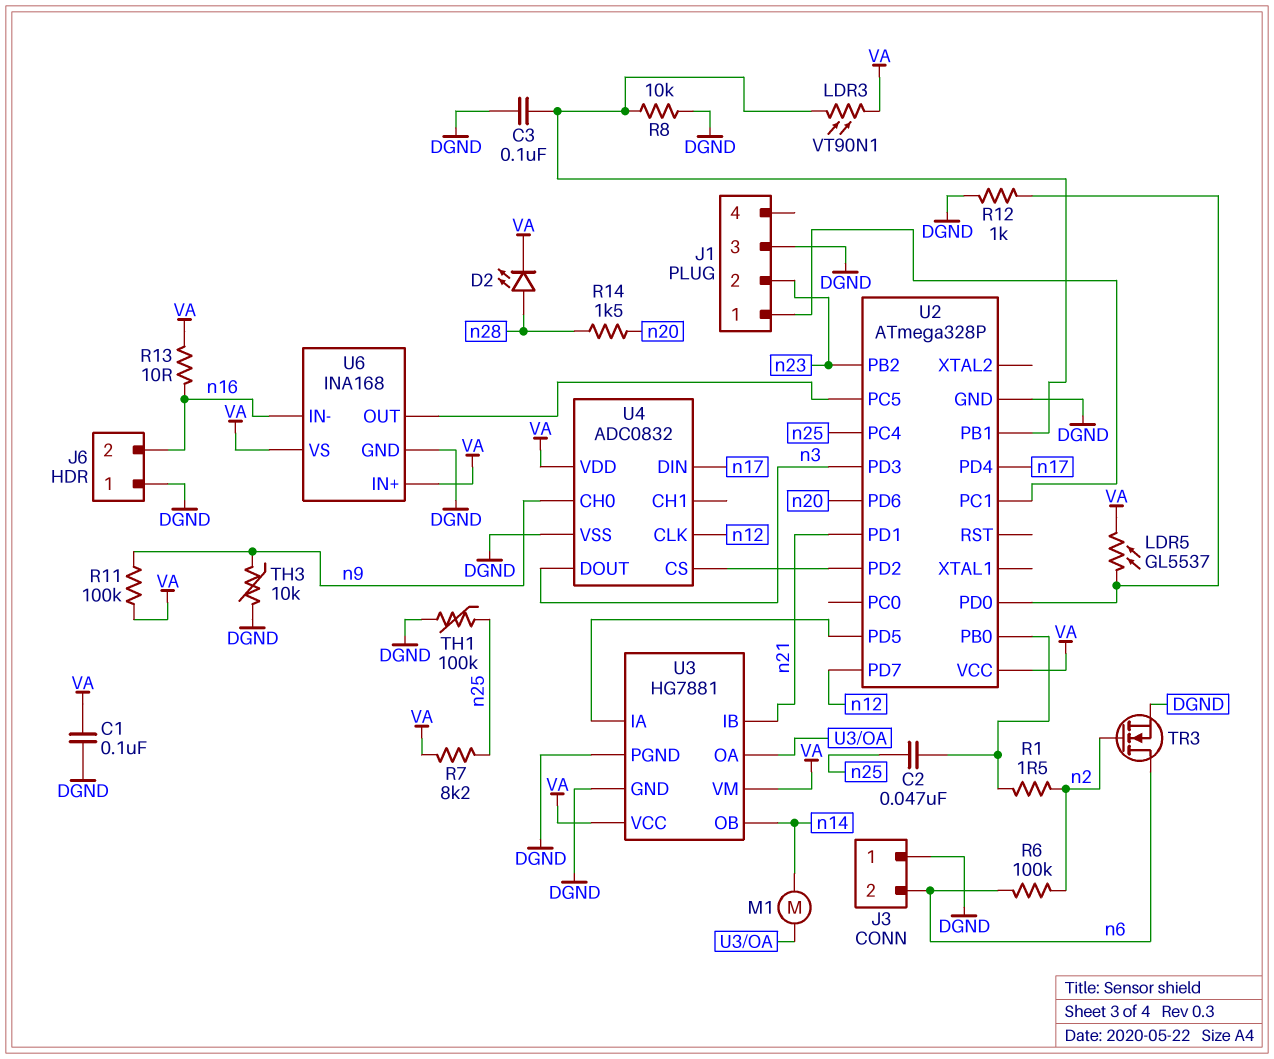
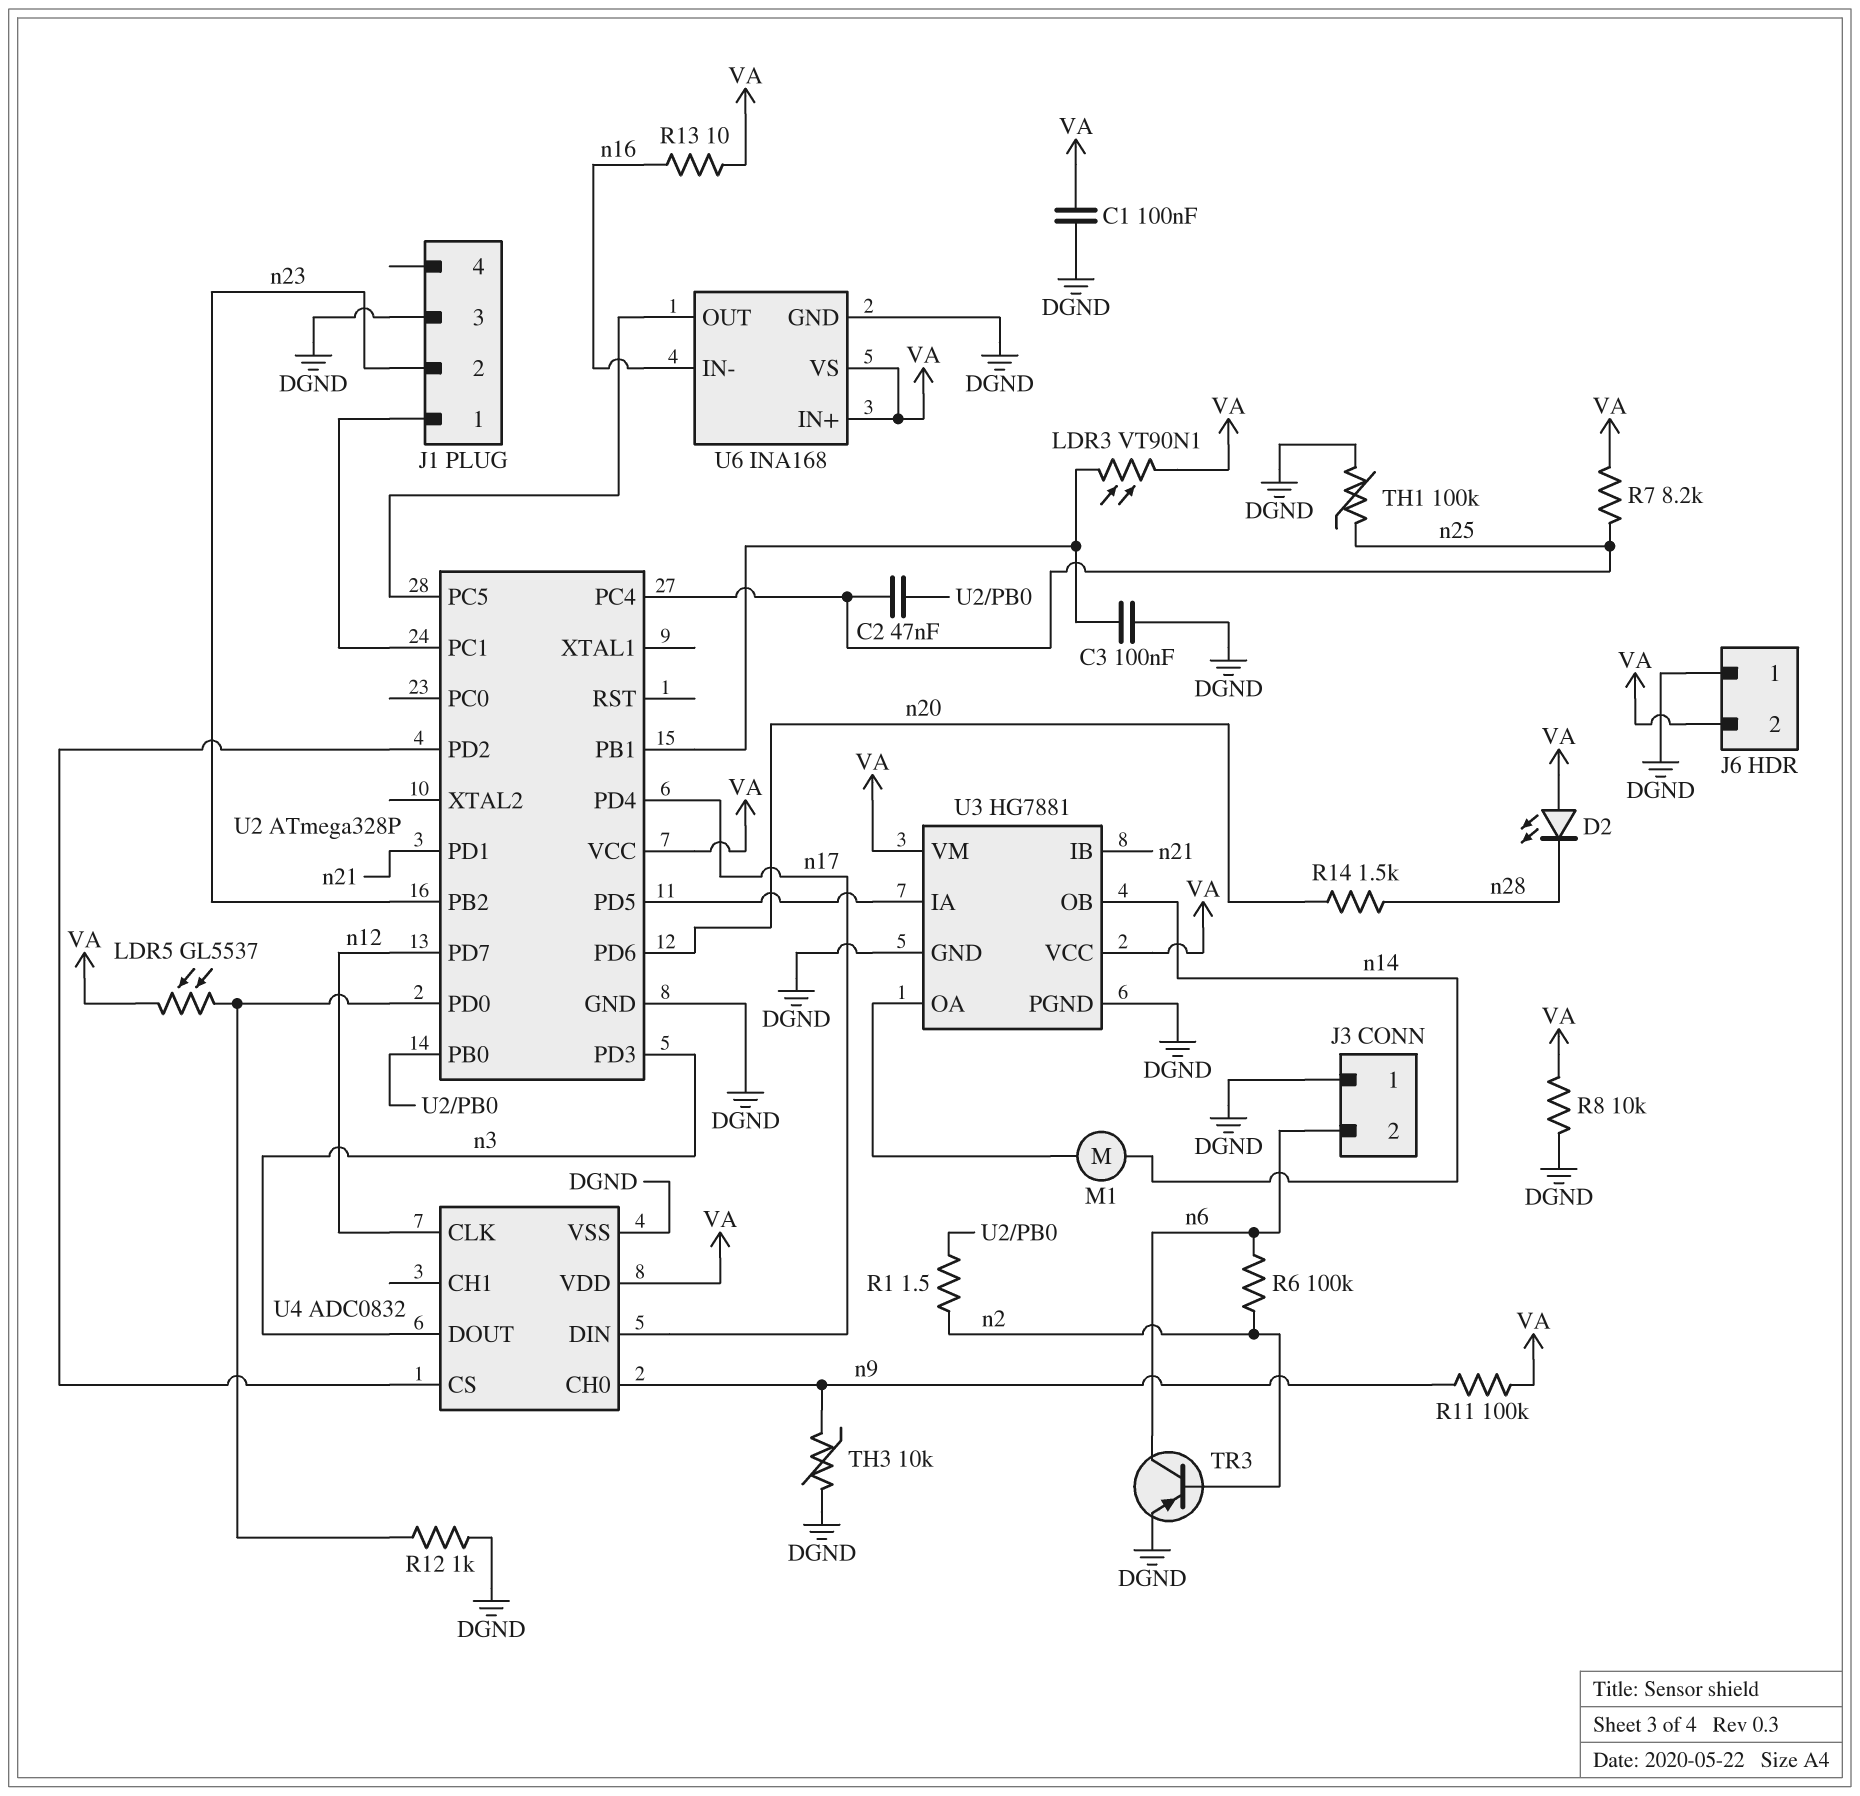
D2: LED (A n28, K VA) -> LED (A VA, K n28)
J6 pin 2: n16 -> VA
R8: 10k (DGND, U2/PB1) -> 10k (DGND, VA)
TR3: NMOS (G n2, D n6, S DGND) -> PNP (B n2, C n6, E DGND)

